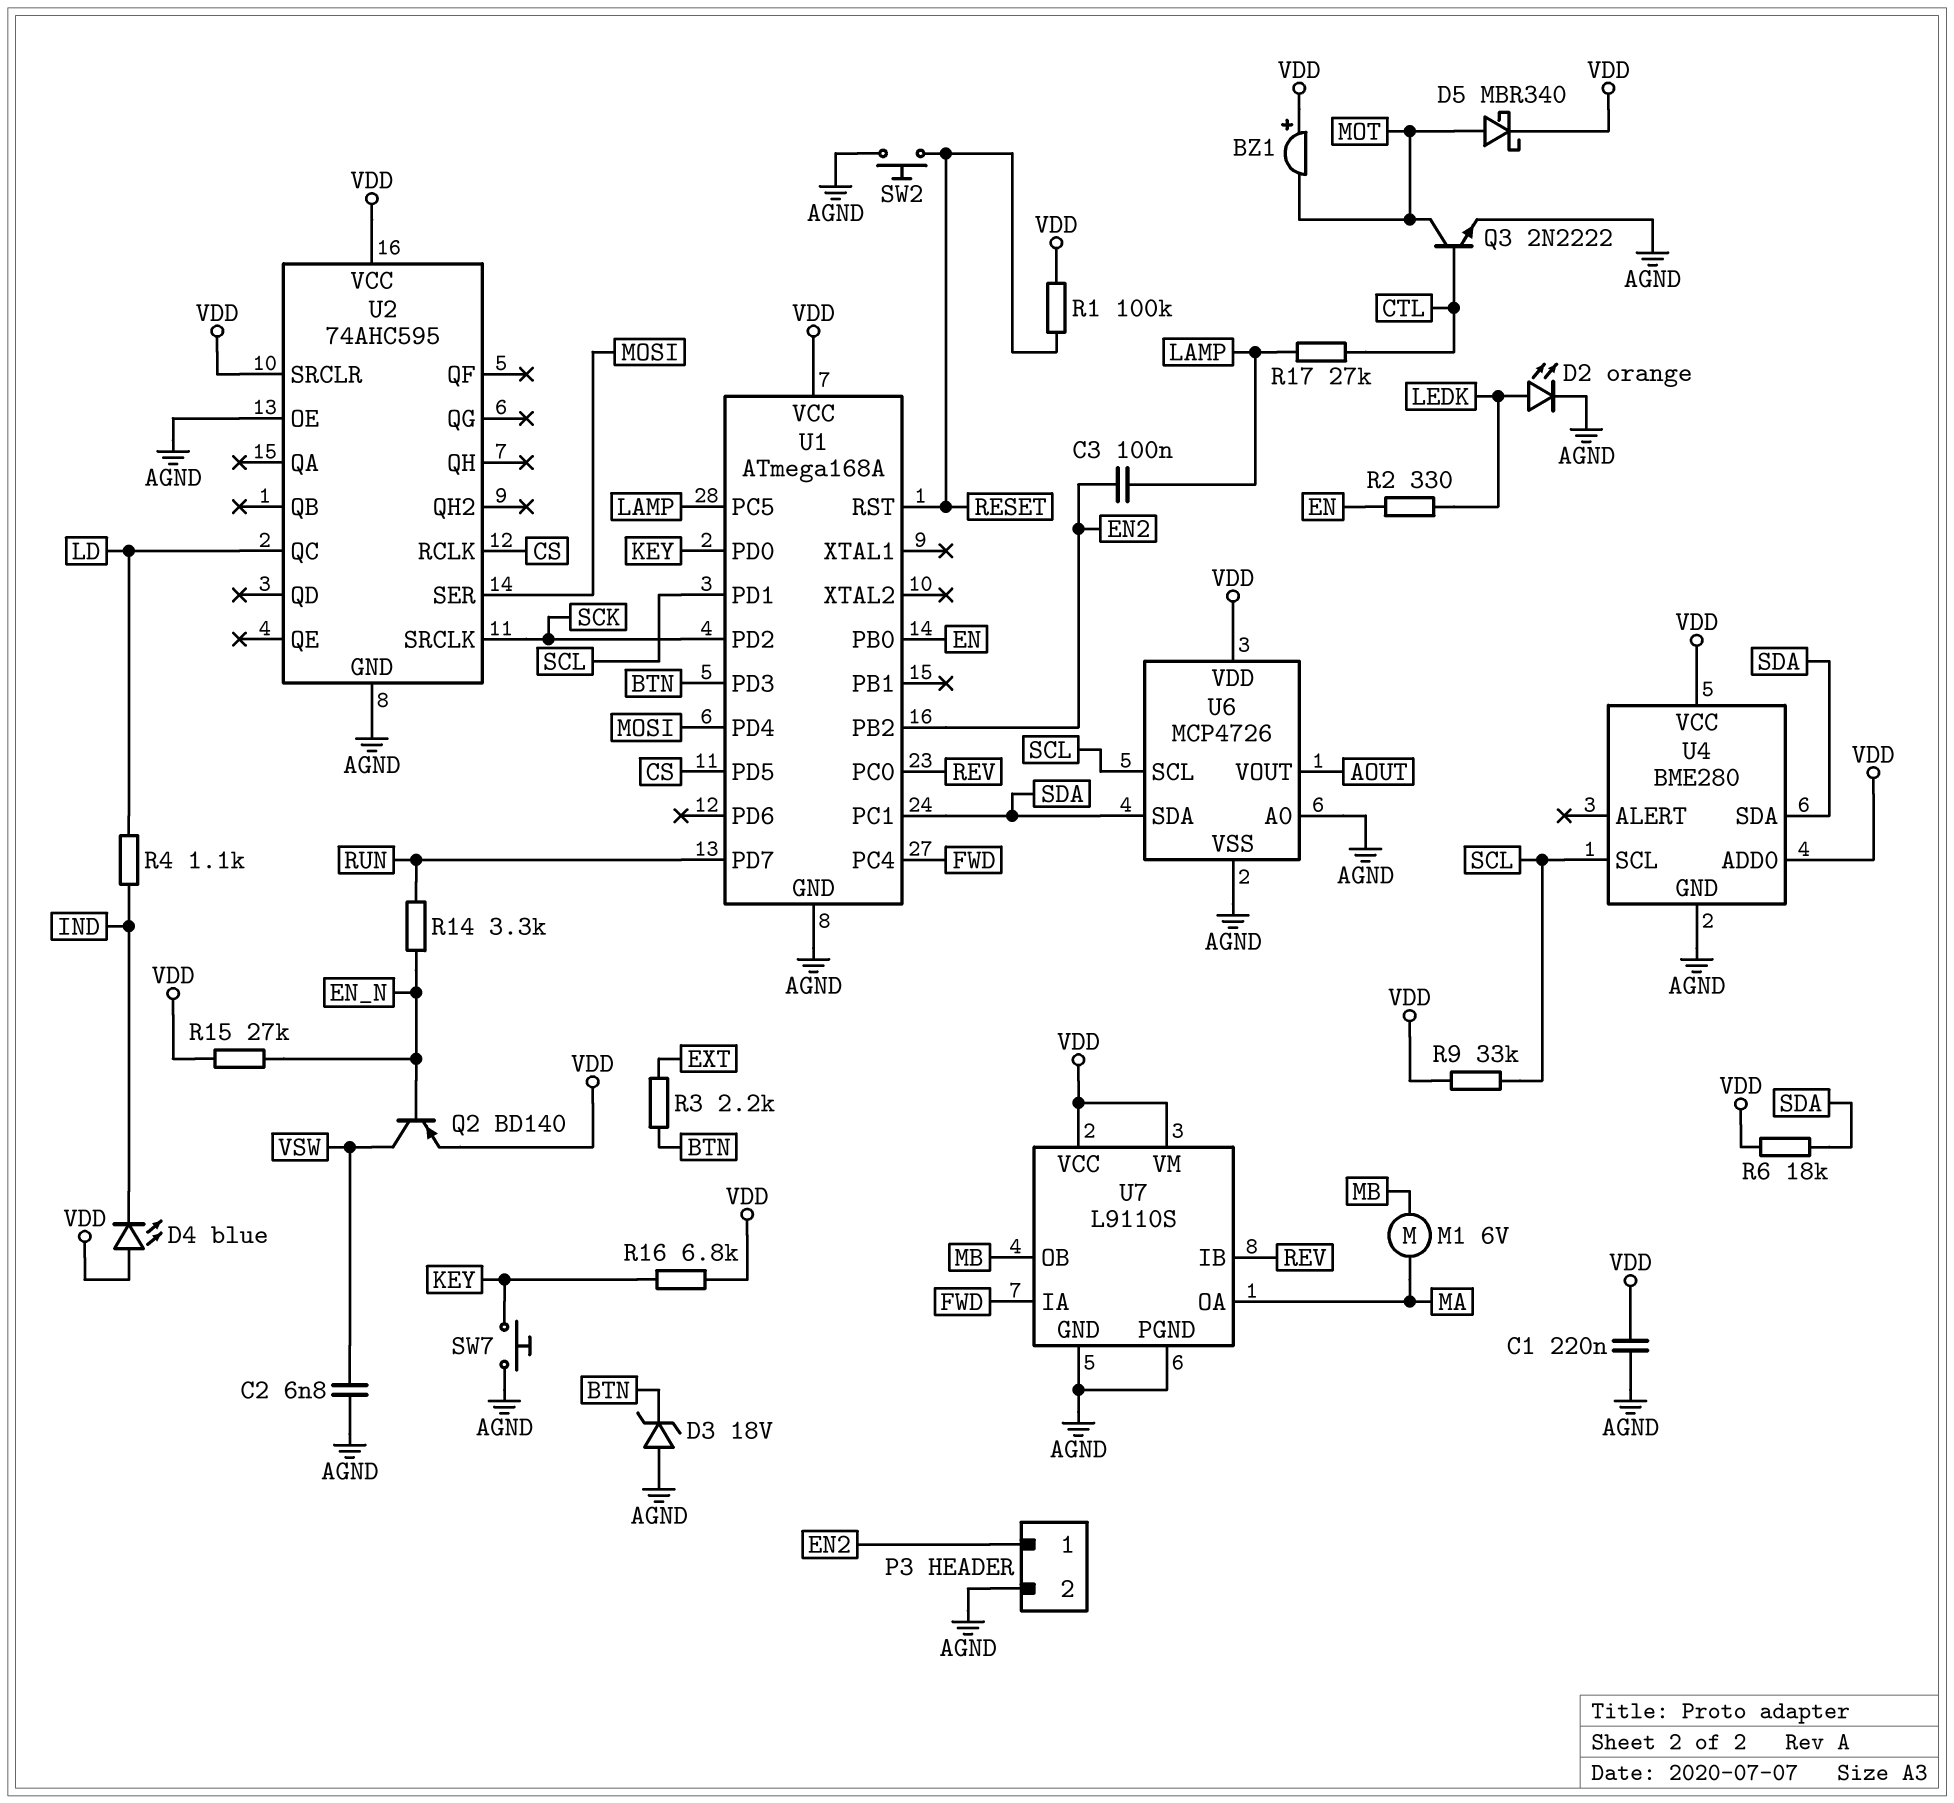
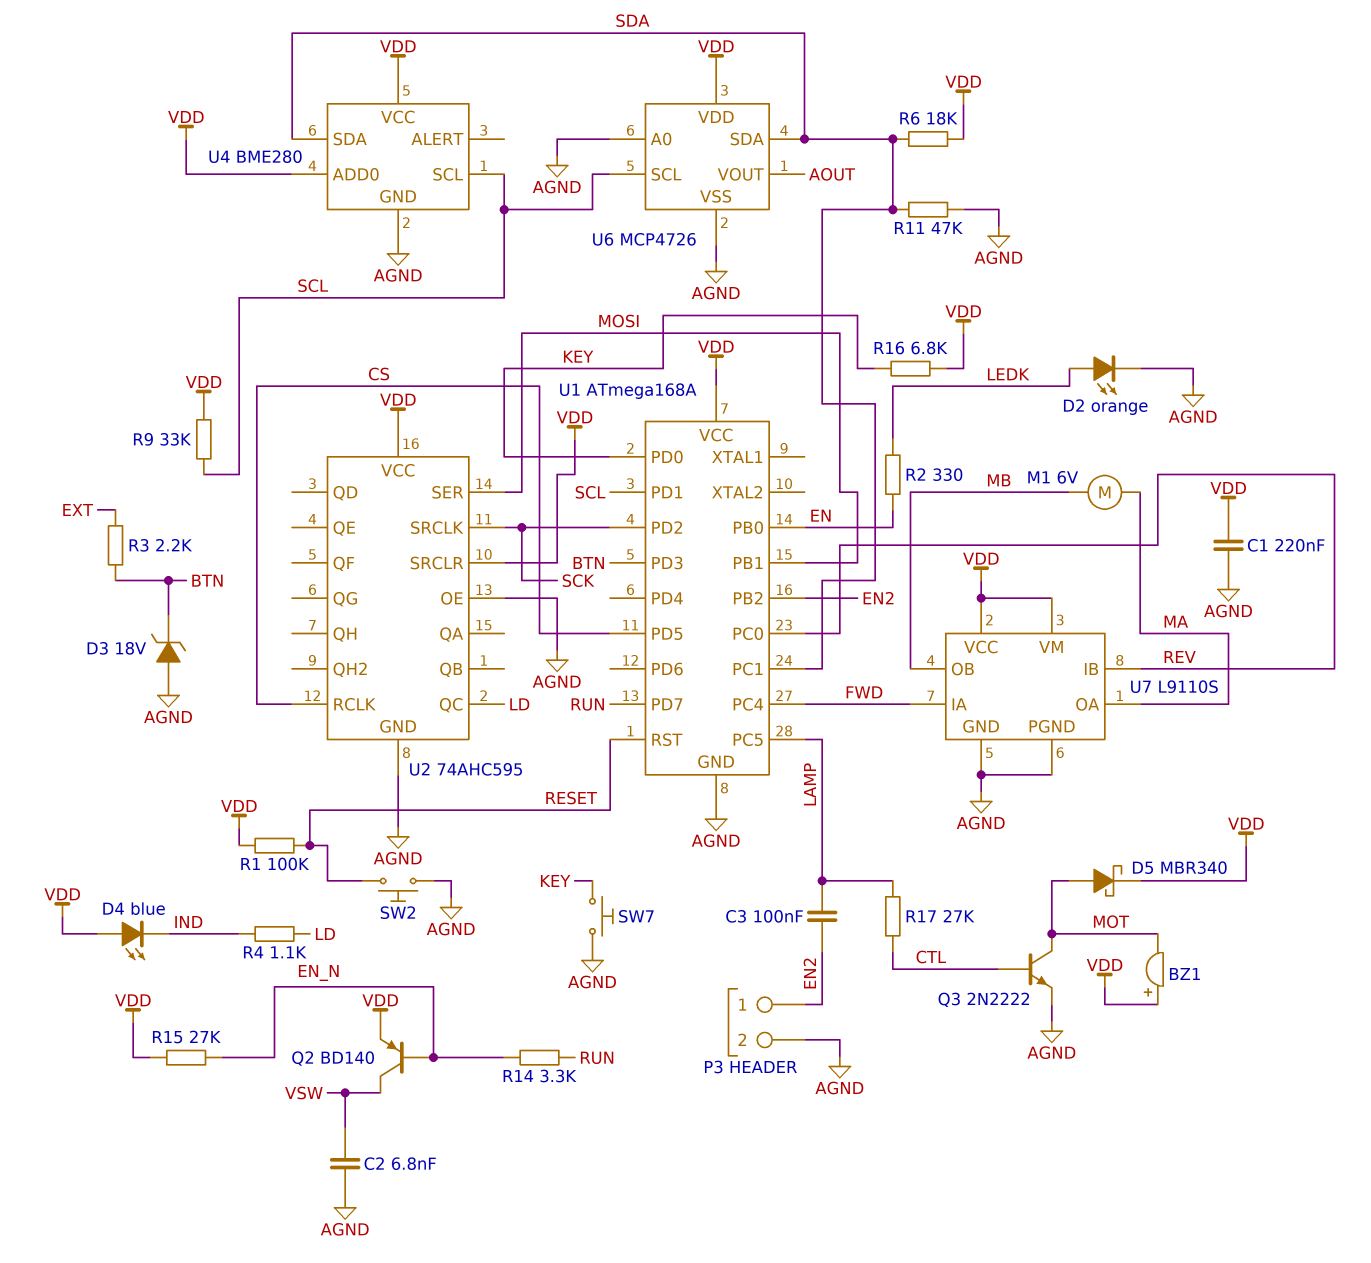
R11: none -> 47k (AGND, SDA)
U1 pin PB1: none -> MOSI
U1 pin PD4: MOSI -> none

